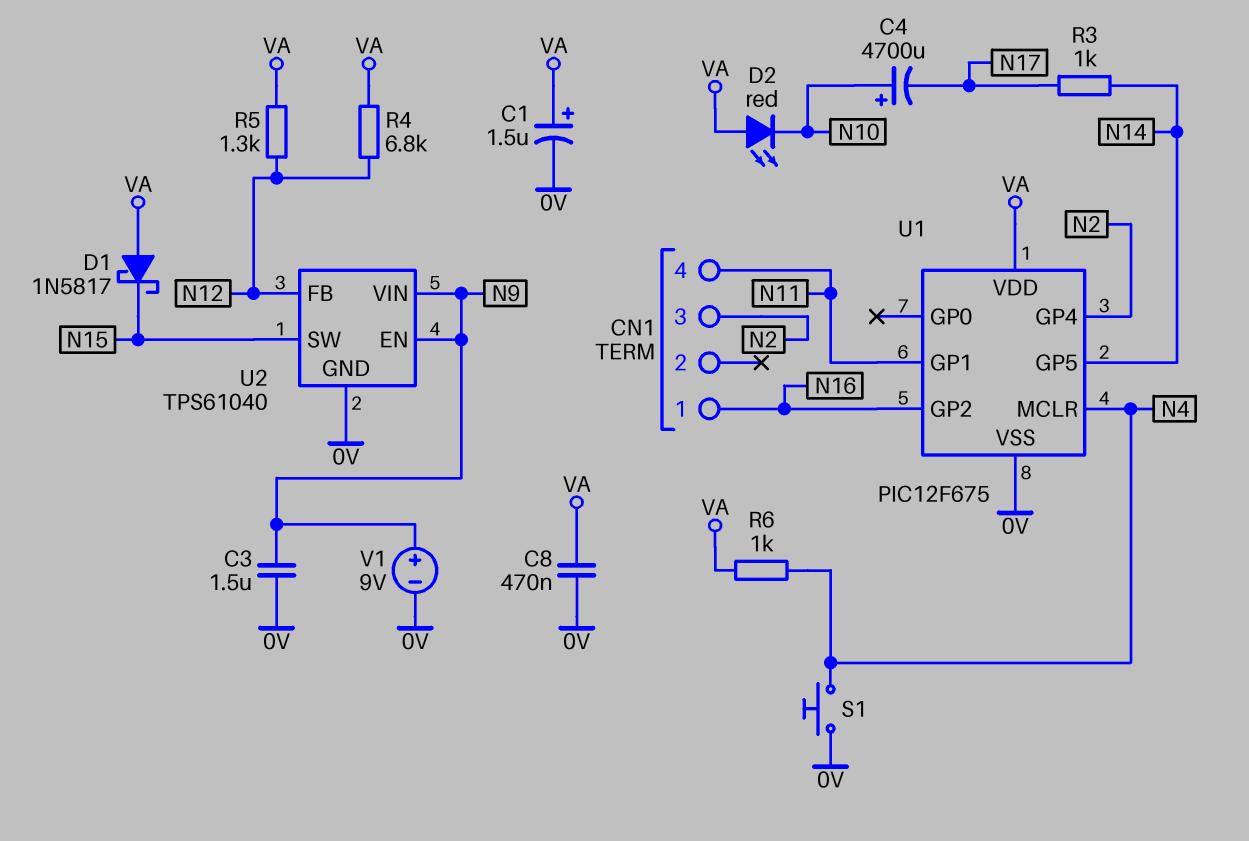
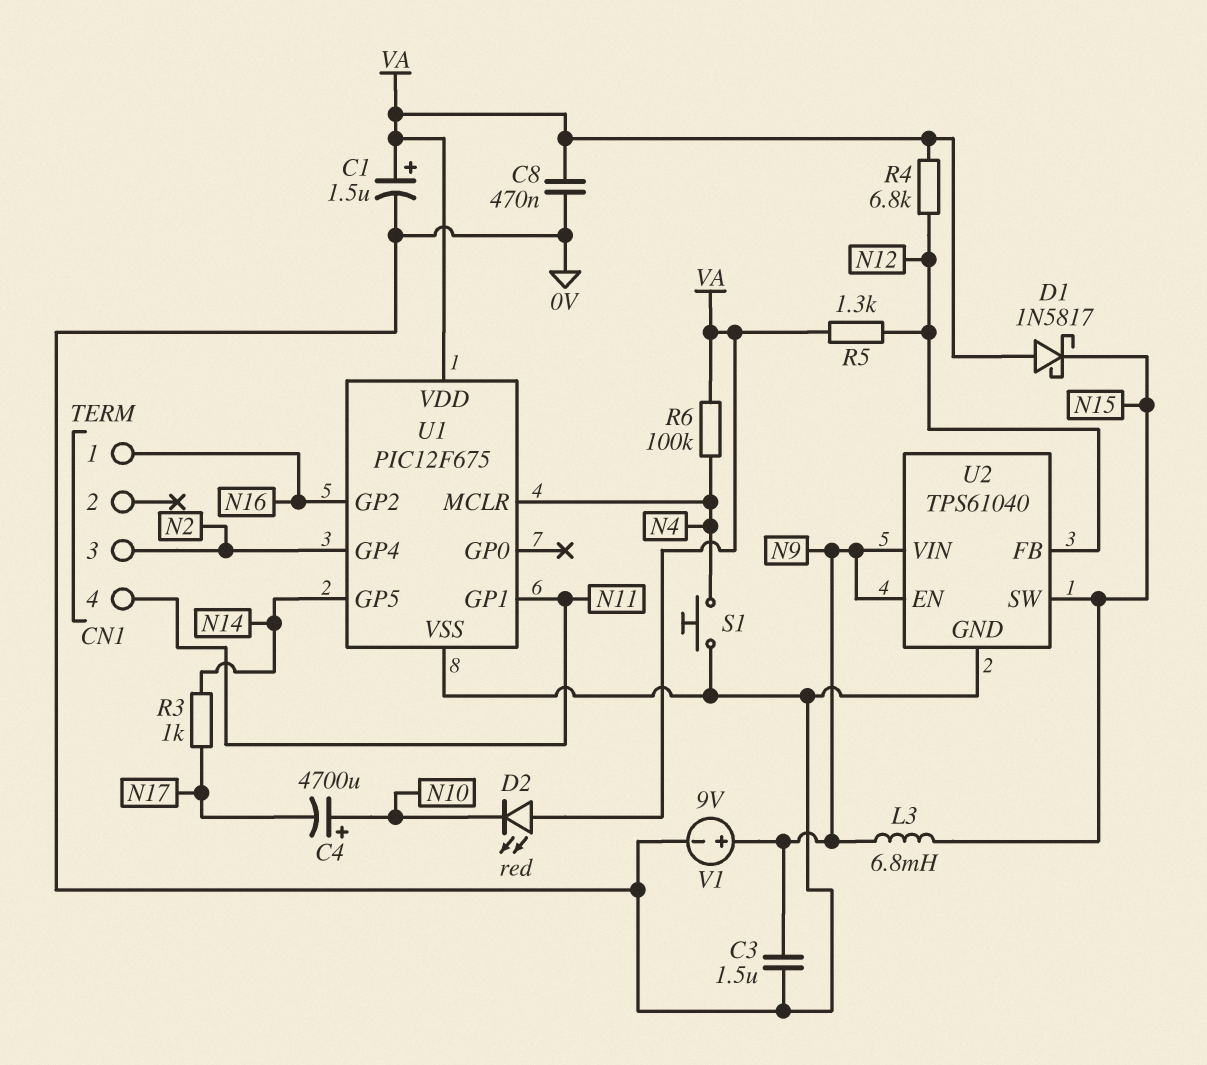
L3: none -> 6.8mH (N9, N15)
R6: 1k (N4, VA) -> 100k (N4, VA)

